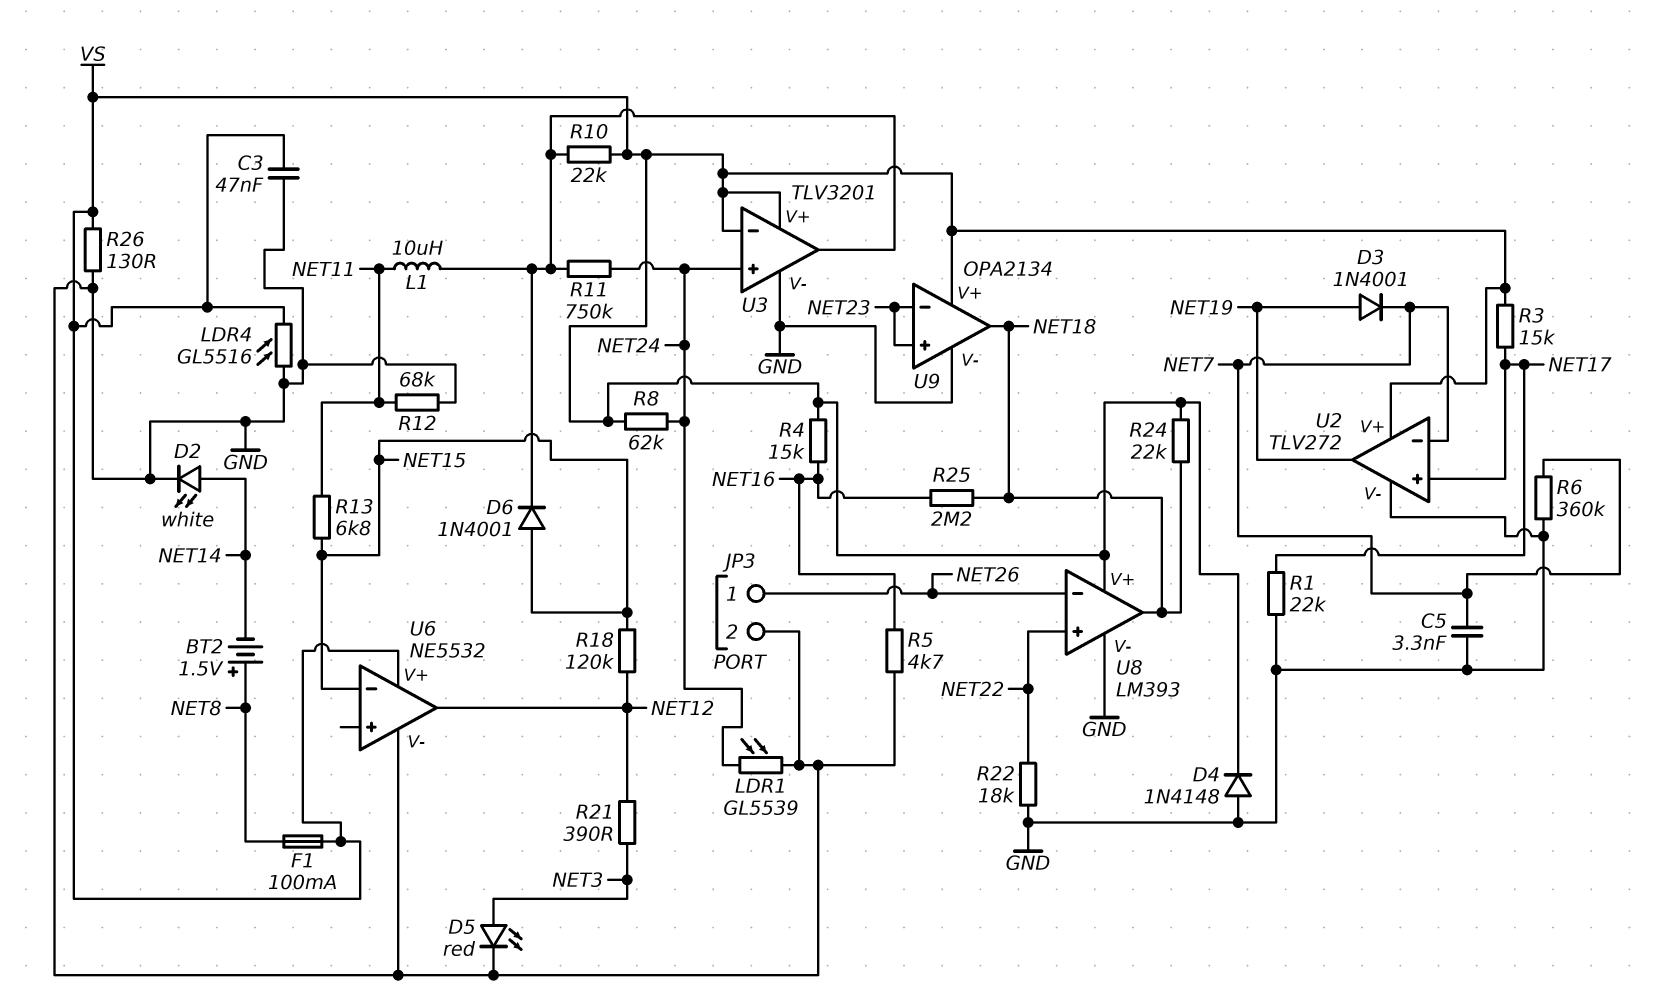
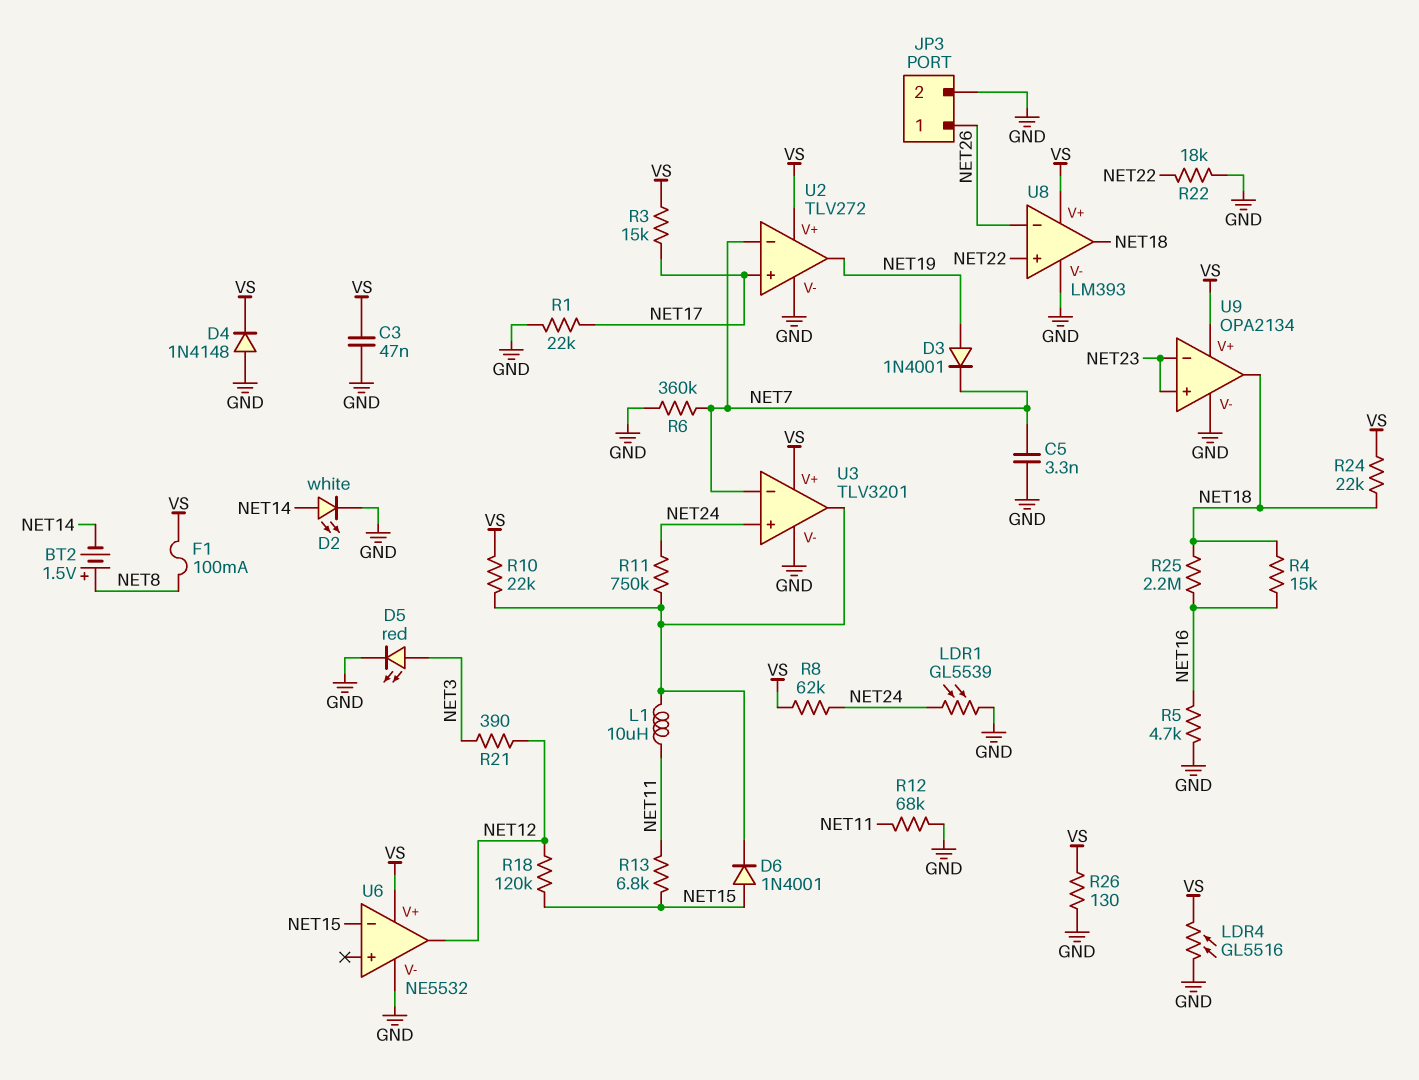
R4: 15k (NET16, VS) -> 15k (NET16, NET18)
U3 pin in-: VS -> NET7

